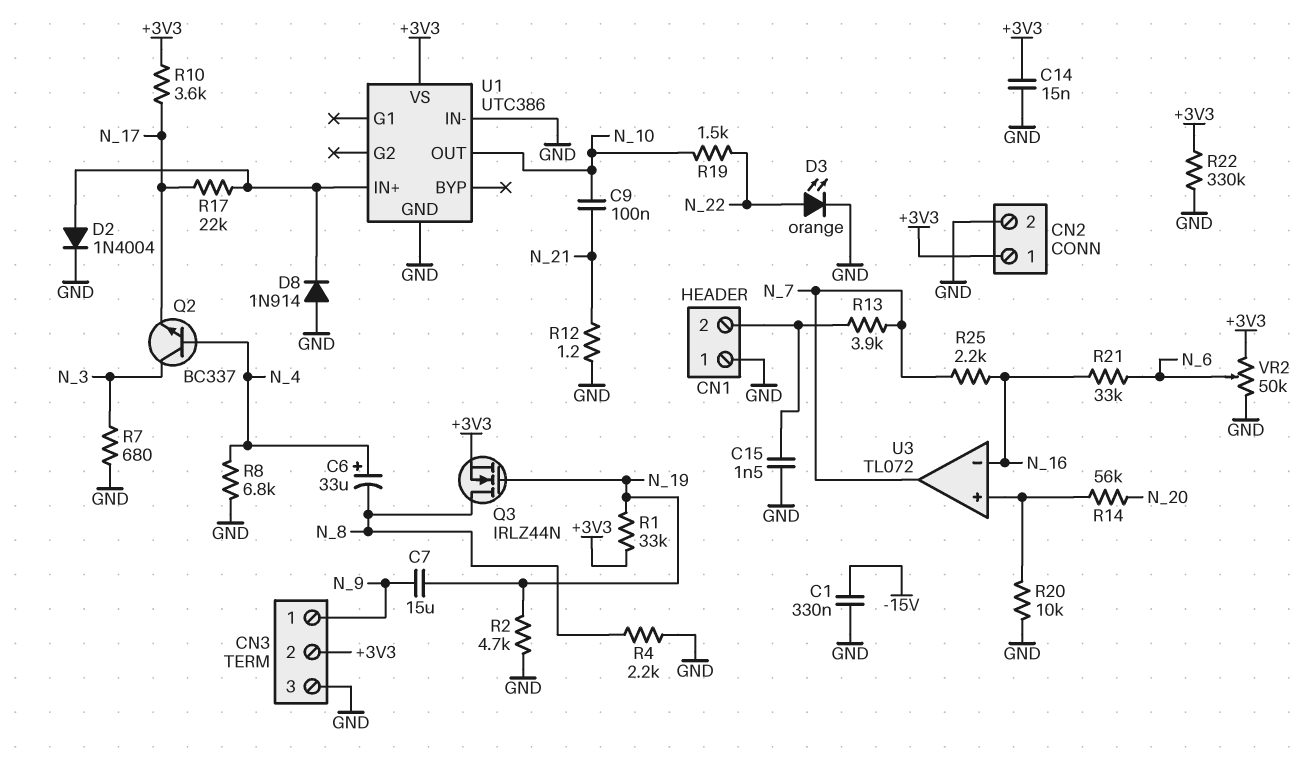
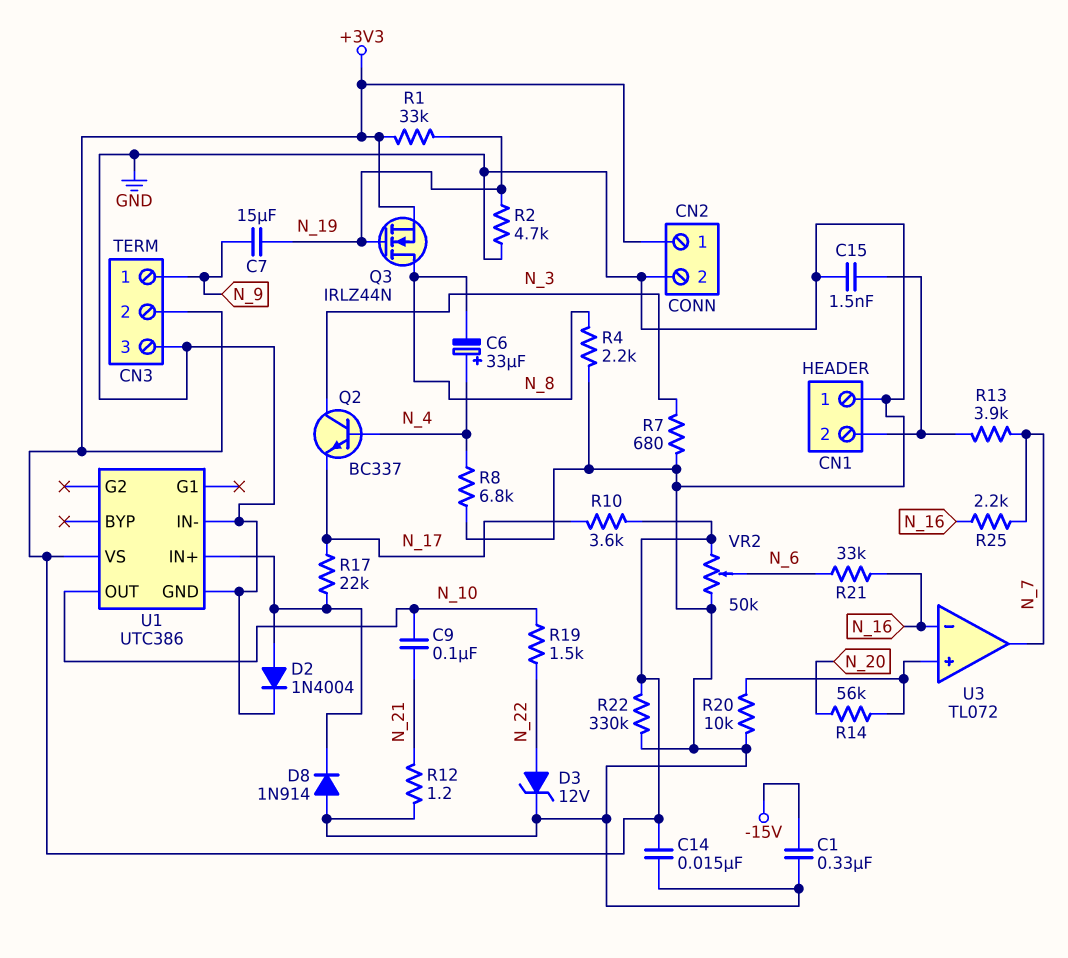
D3: LED orange (A N_22, K GND) -> zener 12V (A N_22, K GND)

